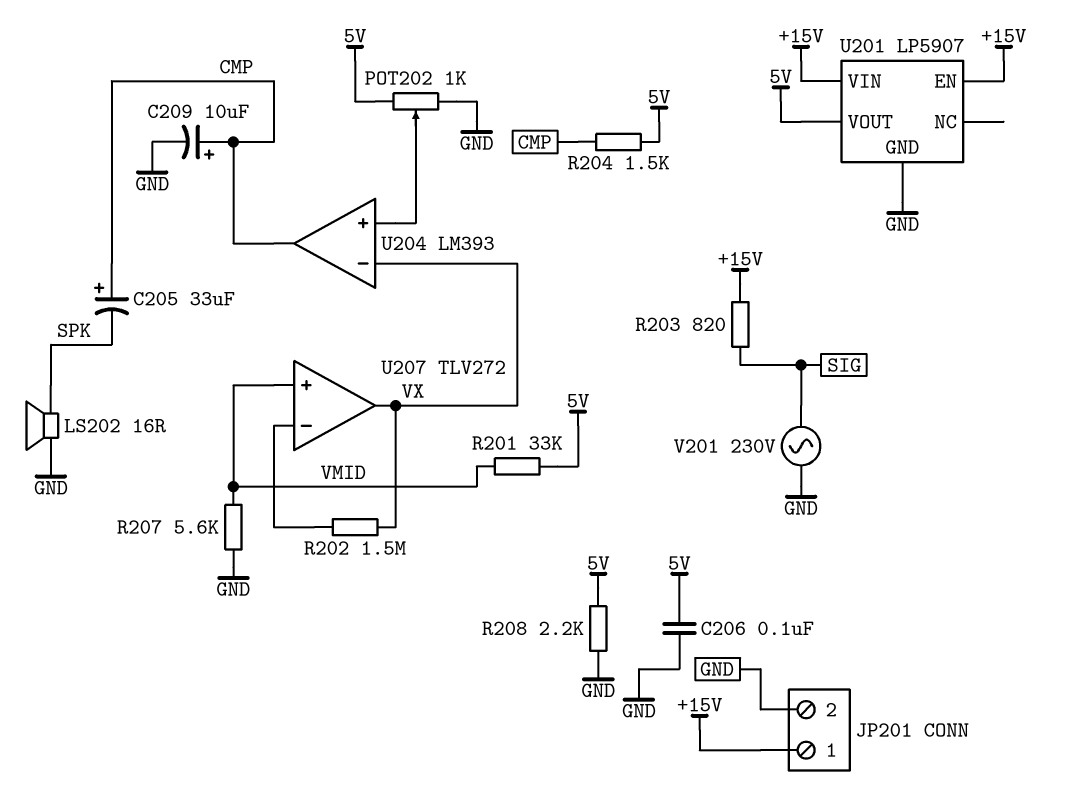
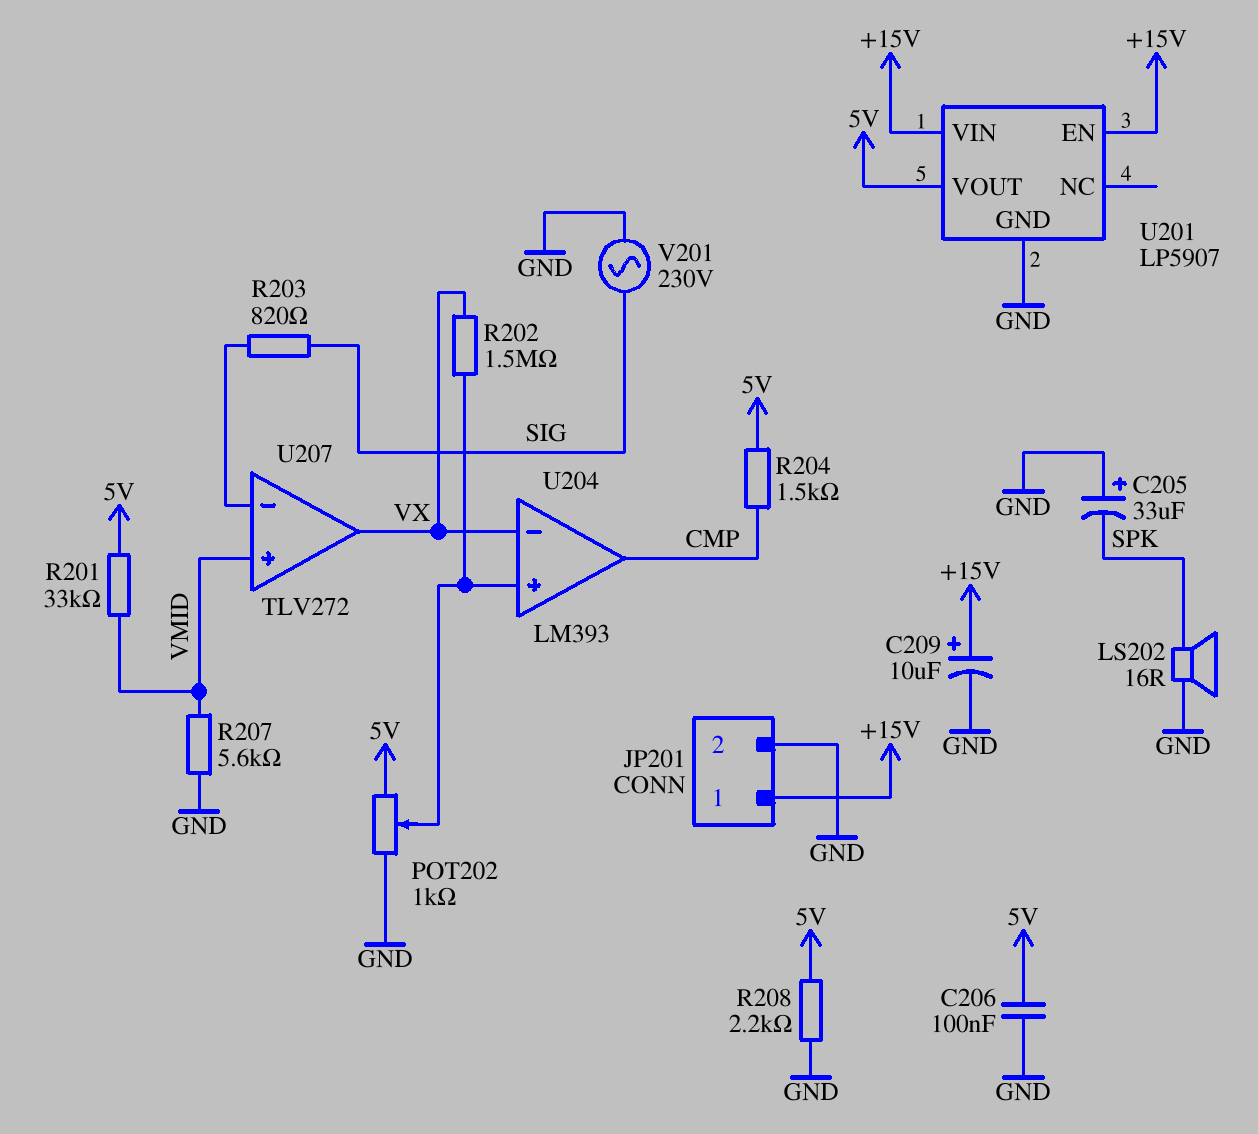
C205: 33uF (plus CMP, minus SPK) -> 33uF (plus GND, minus SPK)
C209: 10uF (plus CMP, minus GND) -> 10uF (plus +15V, minus GND)
R202: 1.5M (U207/in-, VX) -> 1.5M (U204/in+, VX)
R203: 820 (+15V, SIG) -> 820 (SIG, U207/in-)

